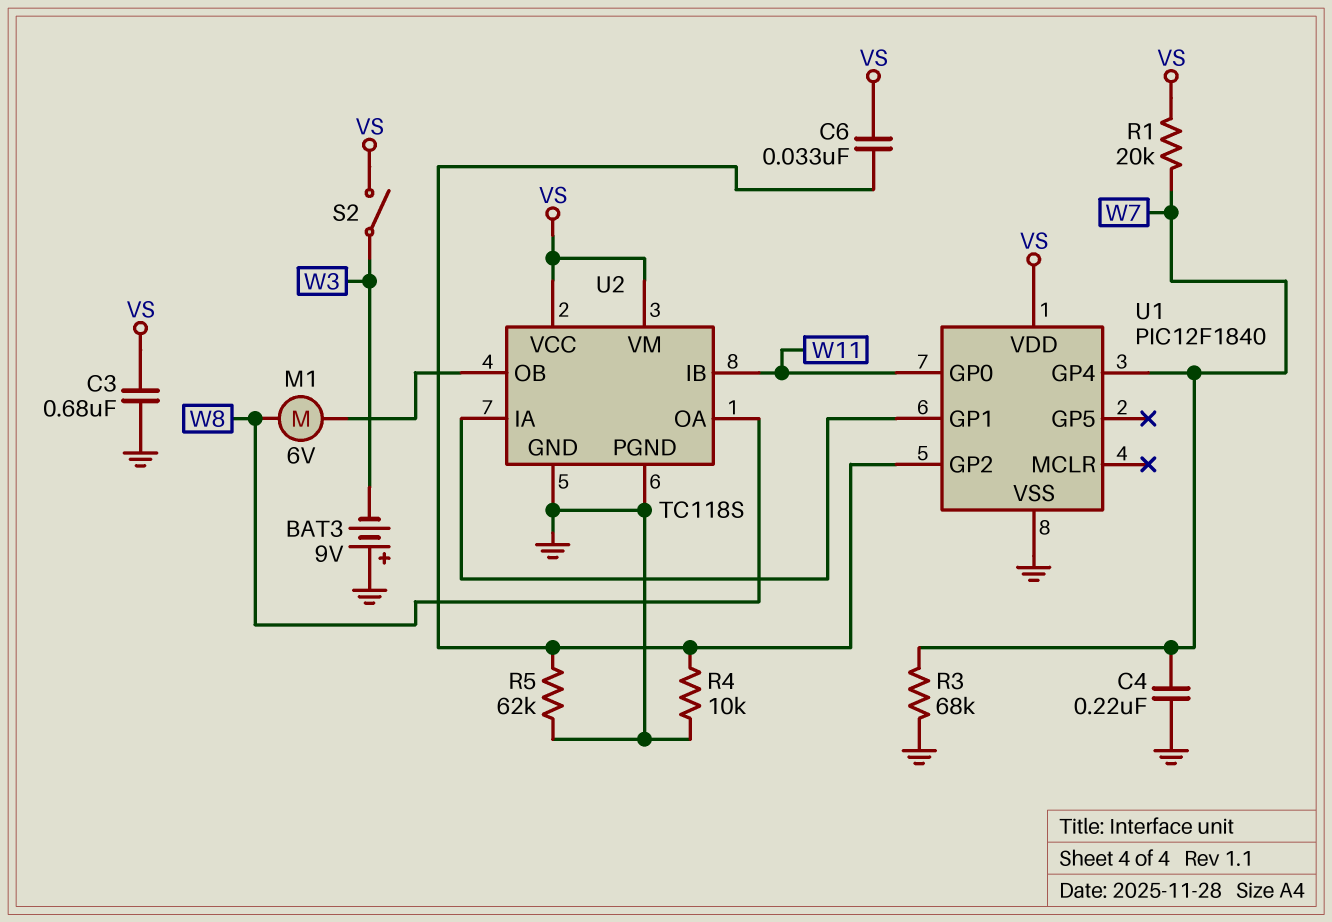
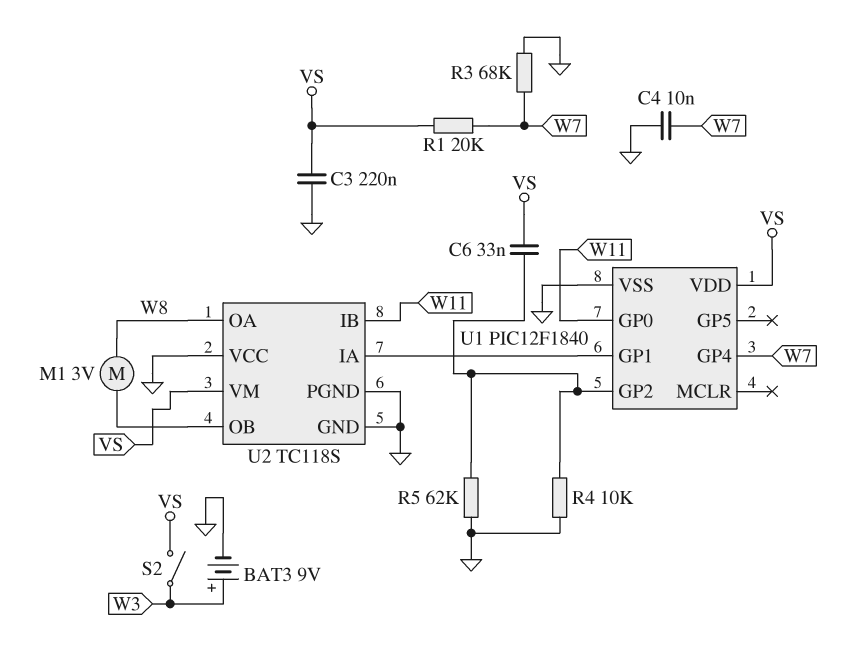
BAT3: 9V (plus GND, minus W3) -> 9V (plus W3, minus GND)
C3: 680nF (GND, VS) -> 220nF (GND, VS)
C4: 220nF (GND, W7) -> 10nF (GND, W7)
M1: motor 6V (U2/OB, W8) -> motor 3V (U2/OB, W8)
U2 pin VCC: VS -> GND

